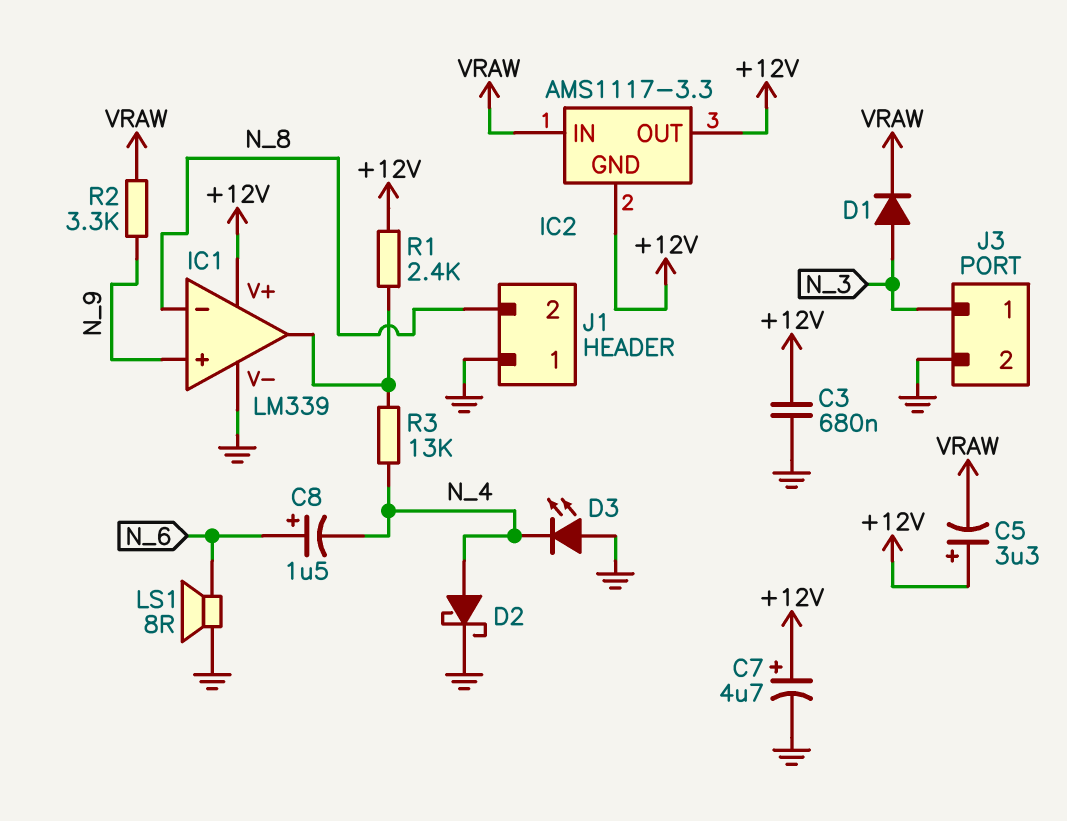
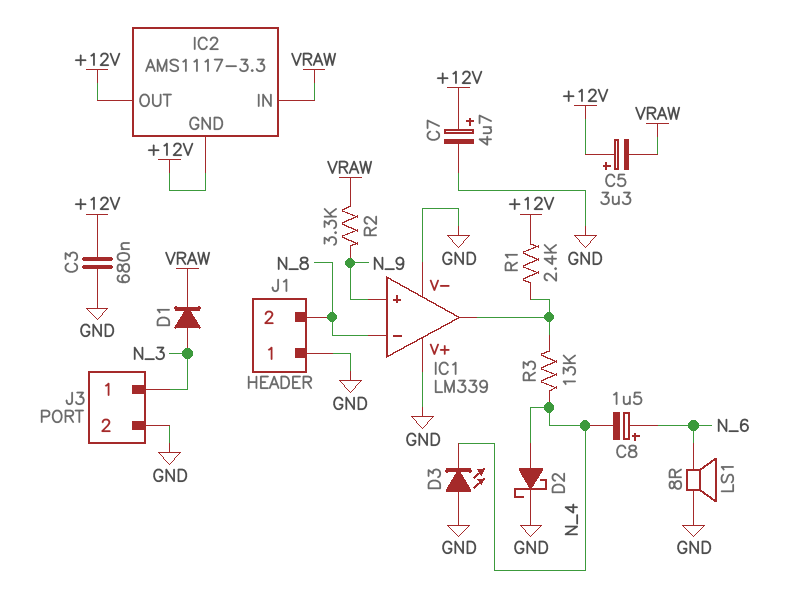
IC1 pin V+: +12V -> GND

